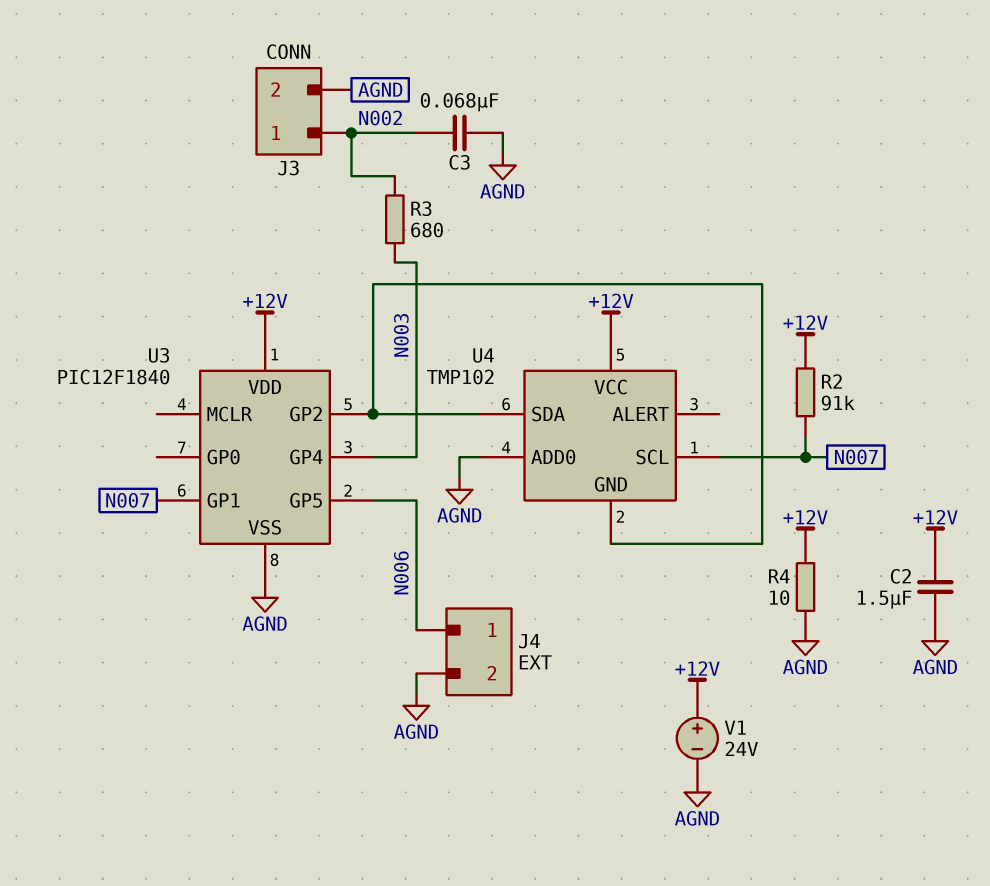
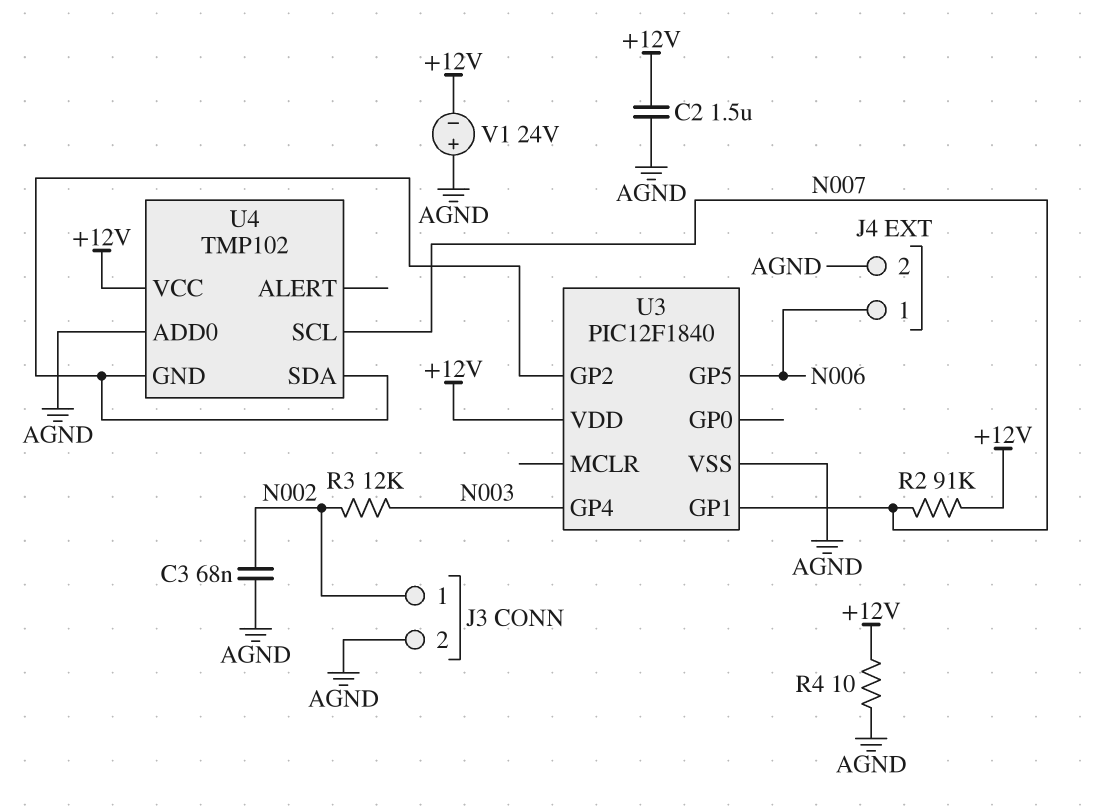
R3: 680 (N002, N003) -> 12k (N002, N003)
V1: 24V (plus +12V, minus AGND) -> 24V (plus AGND, minus +12V)

